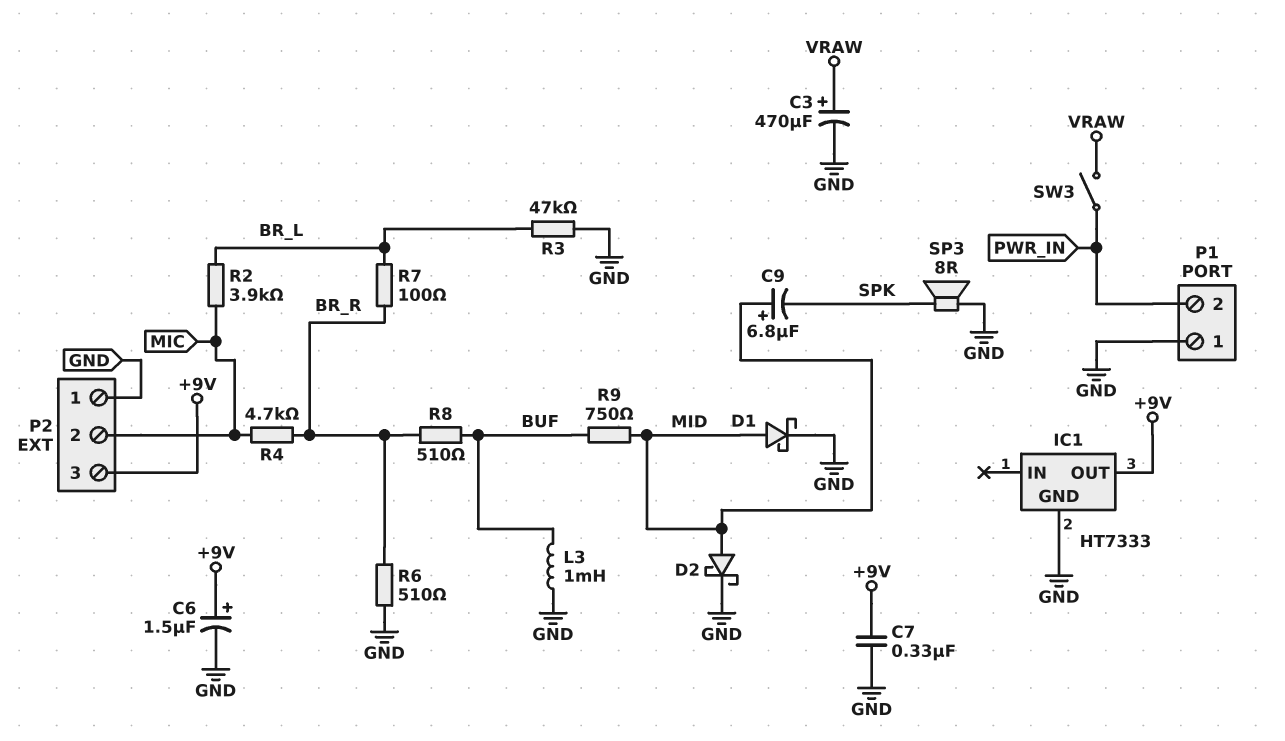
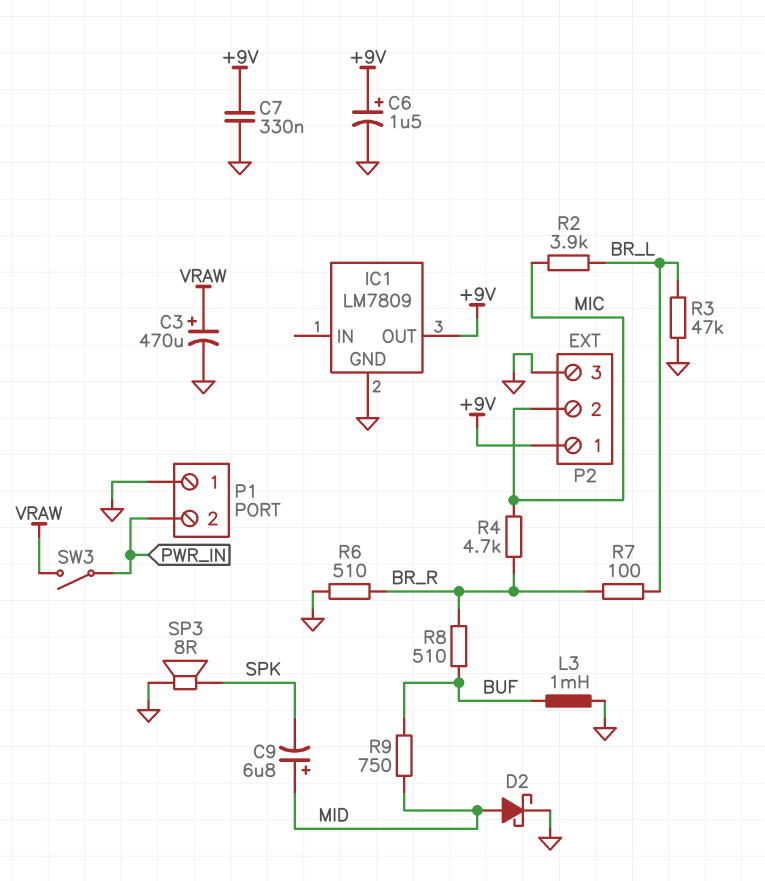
D1: schottky (A MID, K GND) -> none
IC1: HT7333 -> LM7809
P2 pin 1: GND -> +9V
P2 pin 3: +9V -> GND

